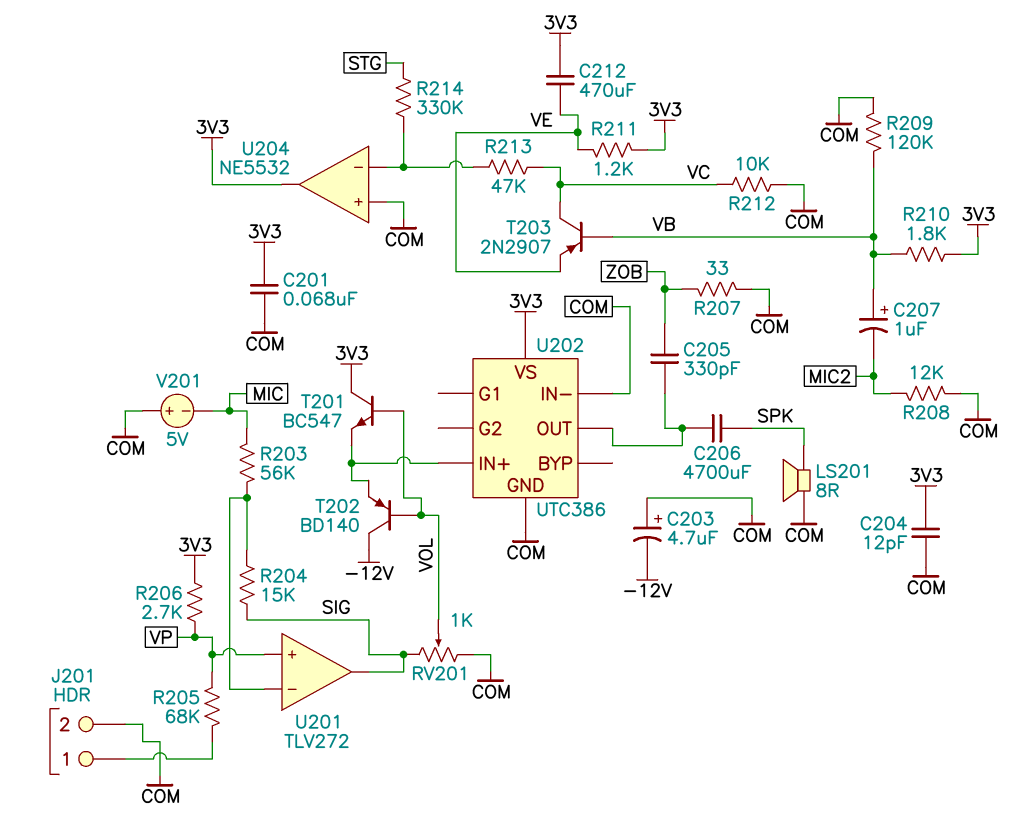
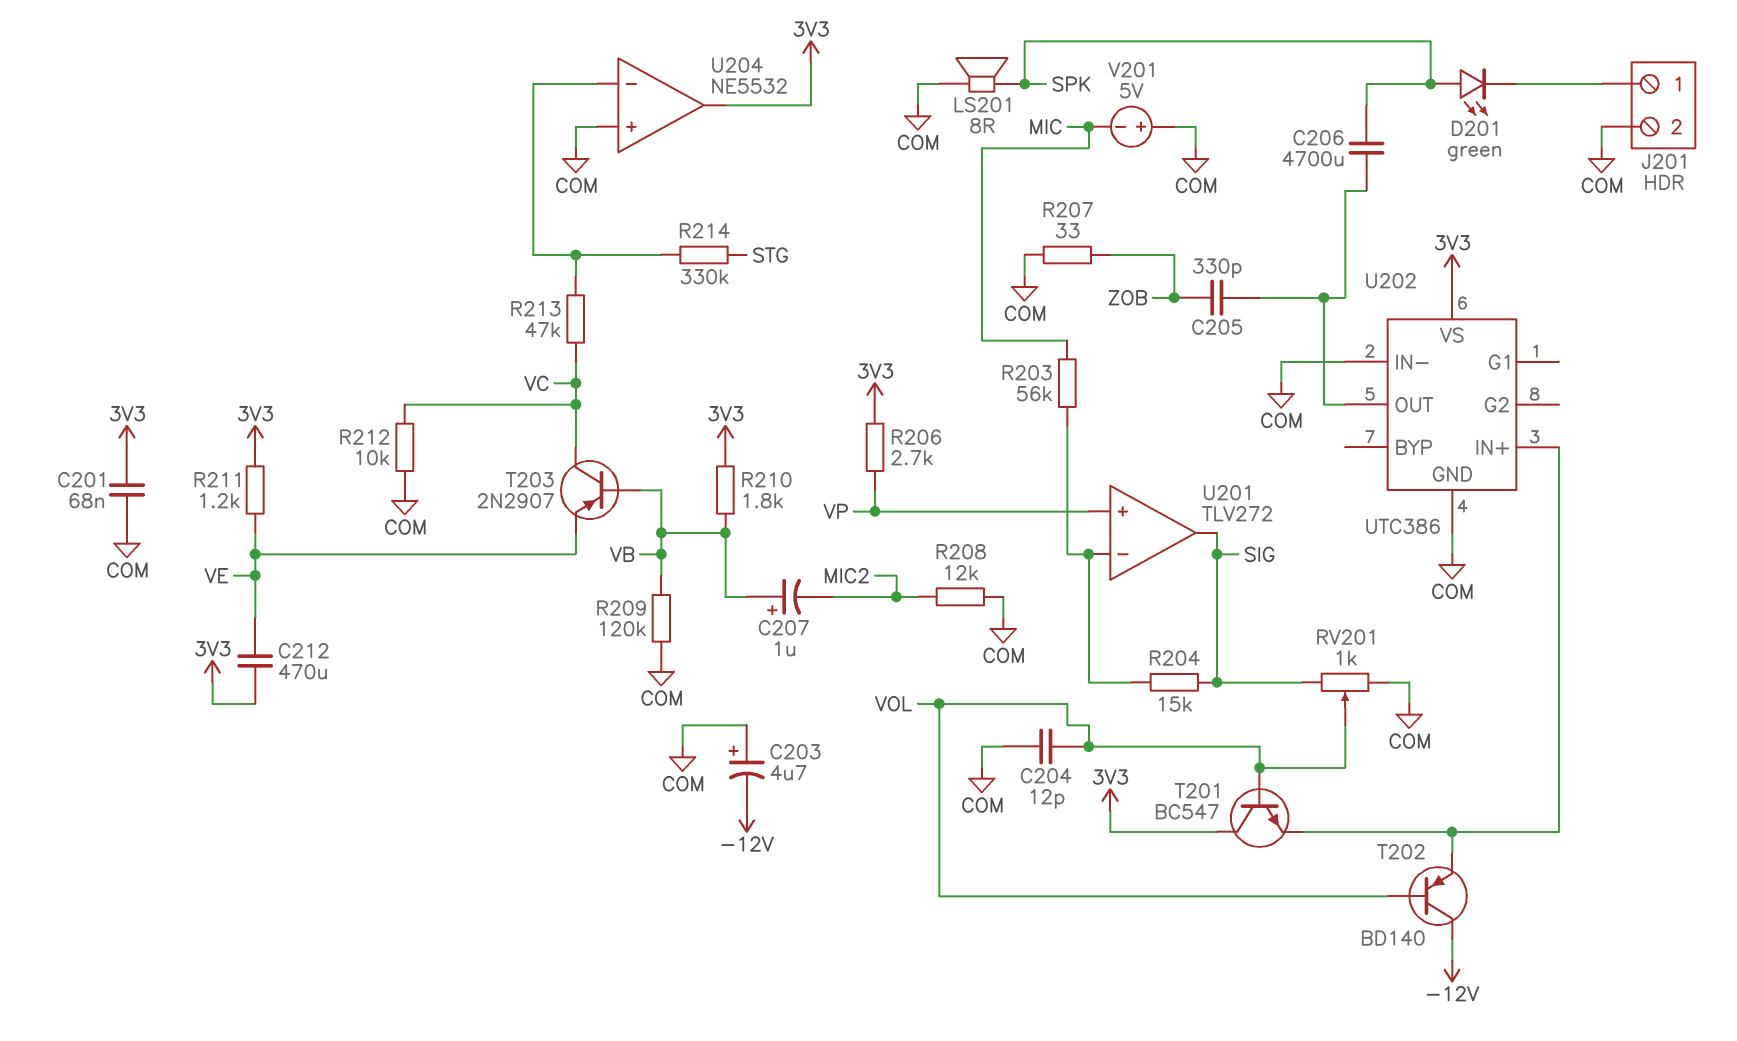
C204: 12pF (3V3, COM) -> 12pF (COM, VOL)
D201: none -> LED green (A SPK, K J201/1)
R205: 68k (J201/1, VP) -> none

